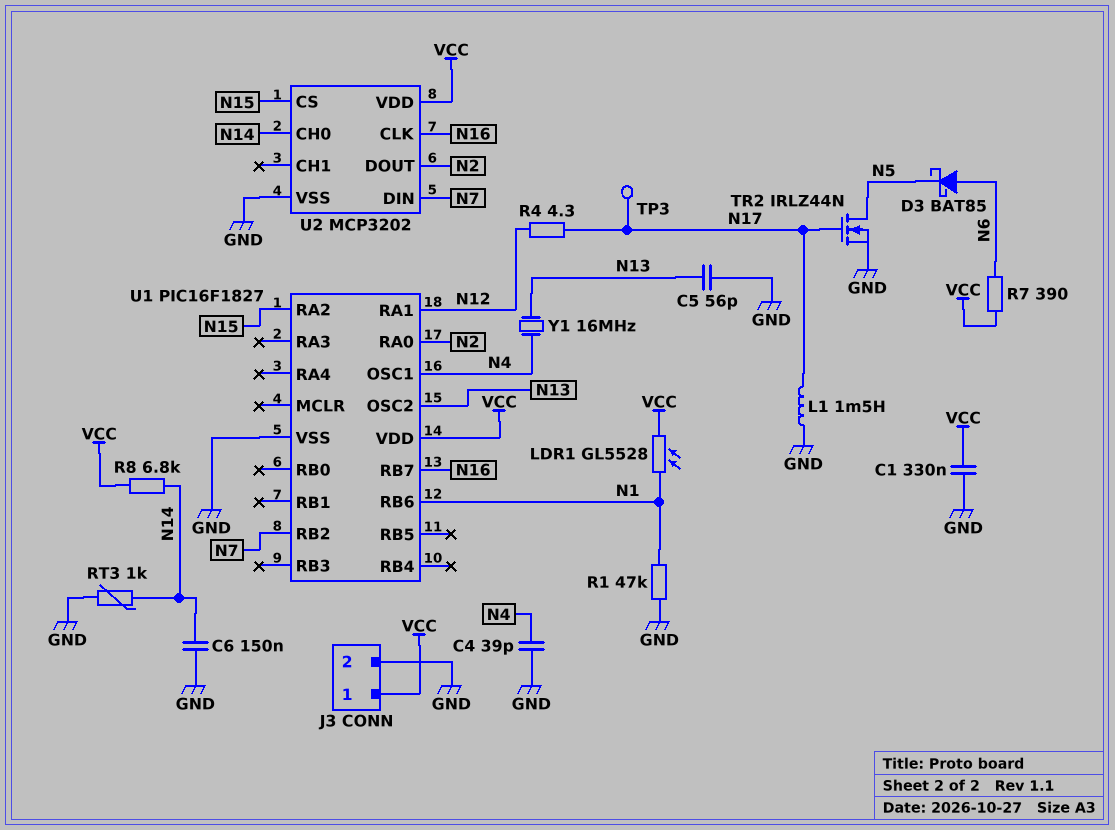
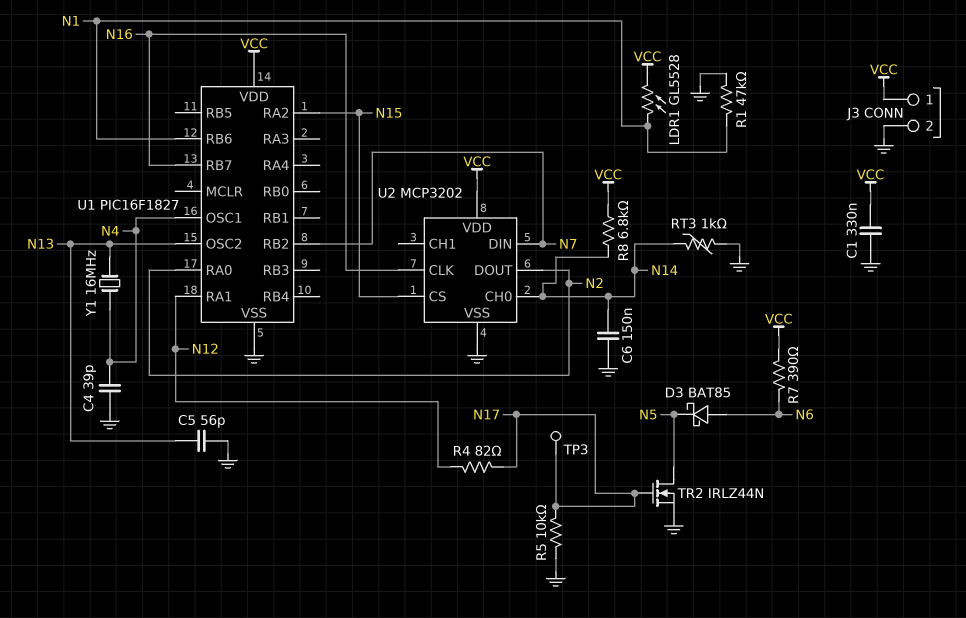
L1: 1.5mH (GND, N17) -> none
R4: 4.3 (N12, N17) -> 82 (N12, N17)
R5: none -> 10k (GND, N17)

